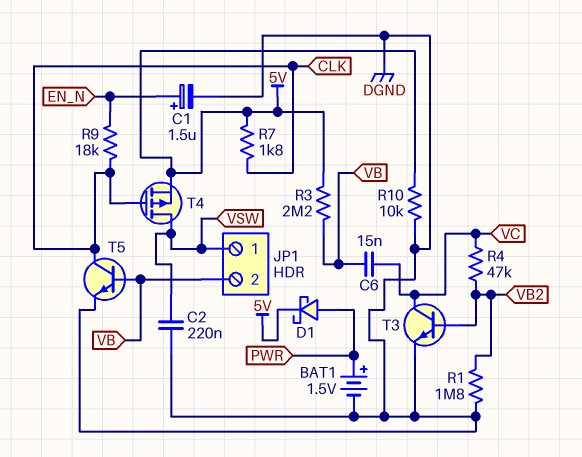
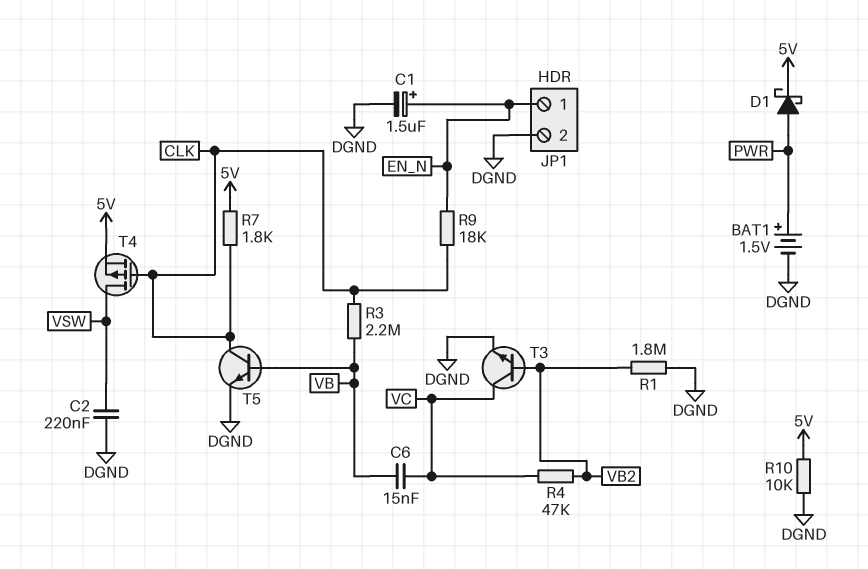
JP1 pin 1: VSW -> EN_N
JP1 pin 2: VB -> DGND
R3: 2.2M (5V, VB) -> 2.2M (CLK, VB)

